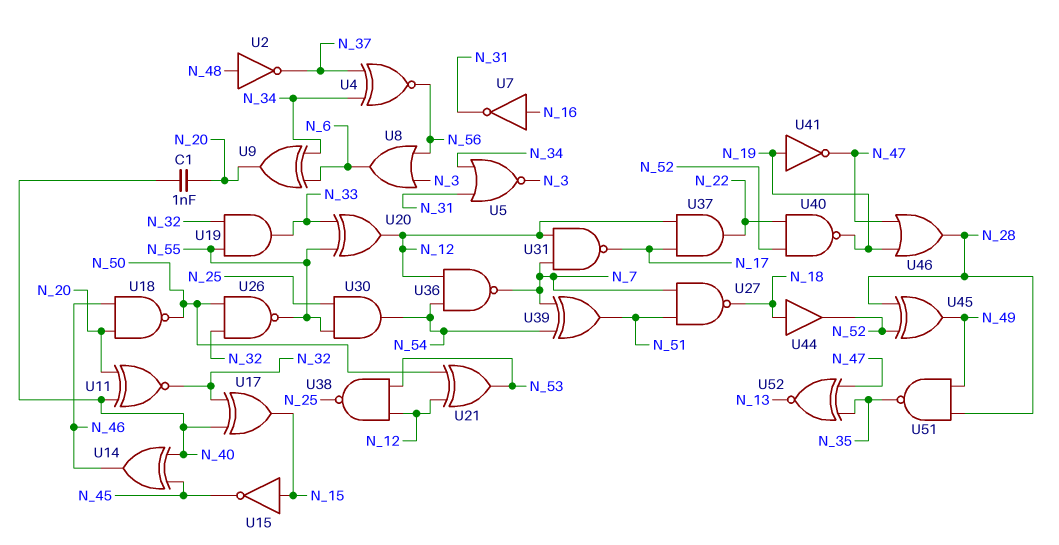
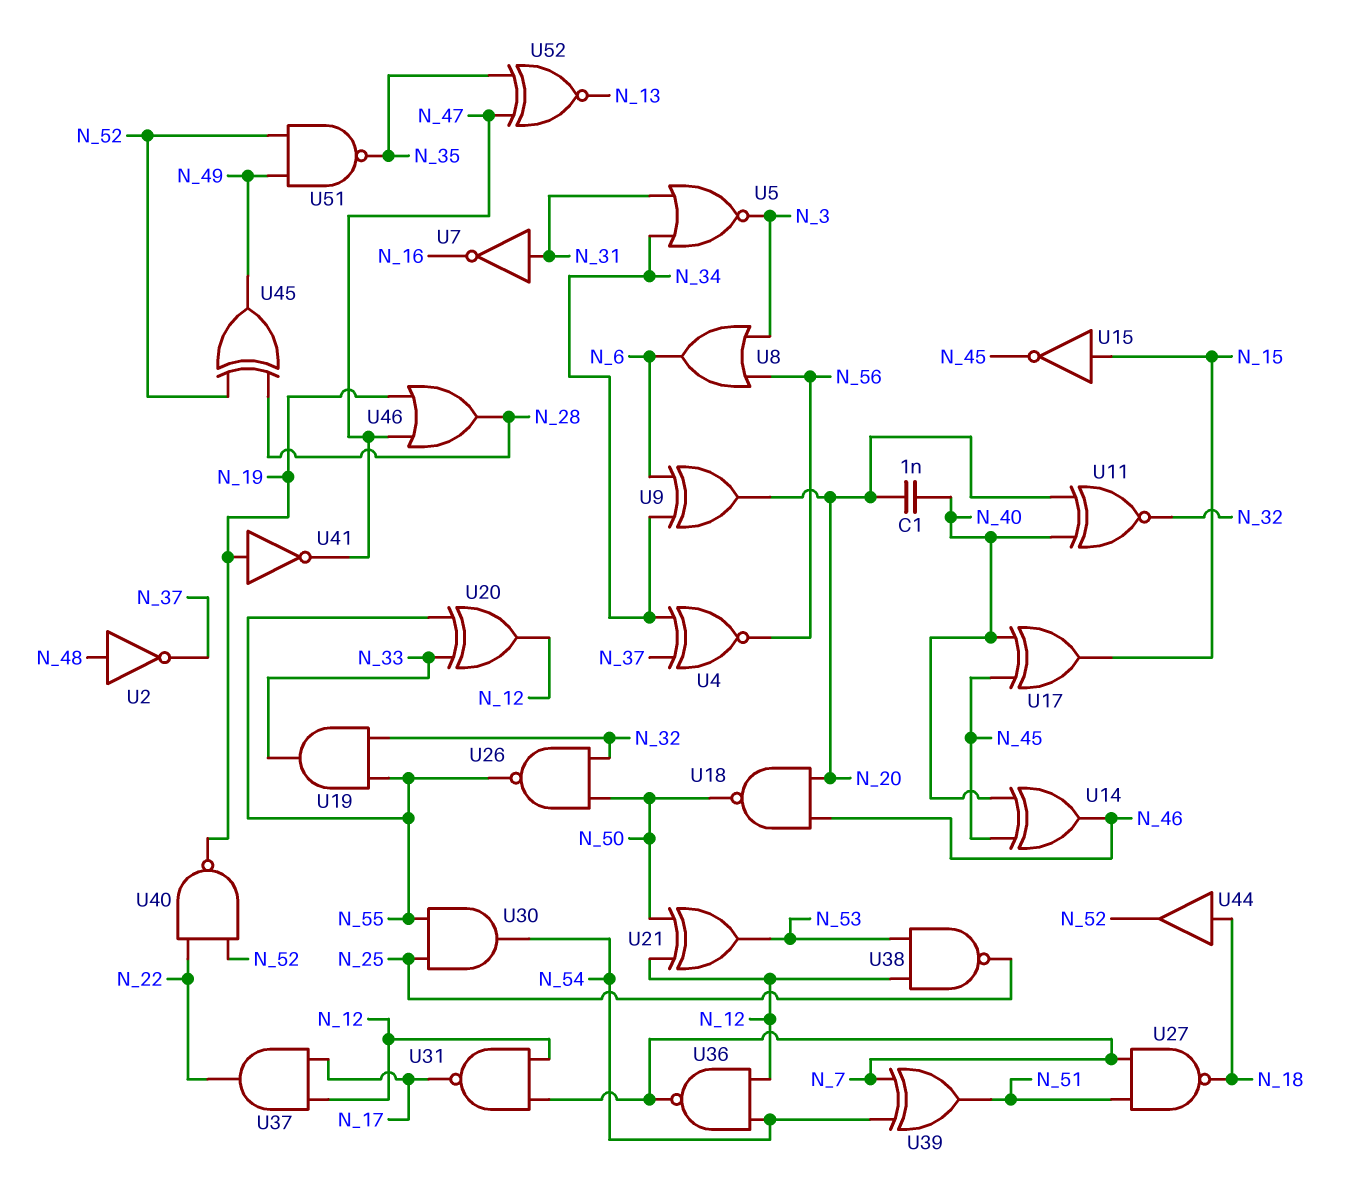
U7: NOT (in N_16, out N_31) -> NOT (in N_31, out N_16)
U17: XOR (in N_32, in N_40, out N_15) -> XOR (in N_40, in N_45, out N_15)
U51: NAND (in N_28, in N_49, out N_35) -> NAND (in N_49, in N_52, out N_35)

